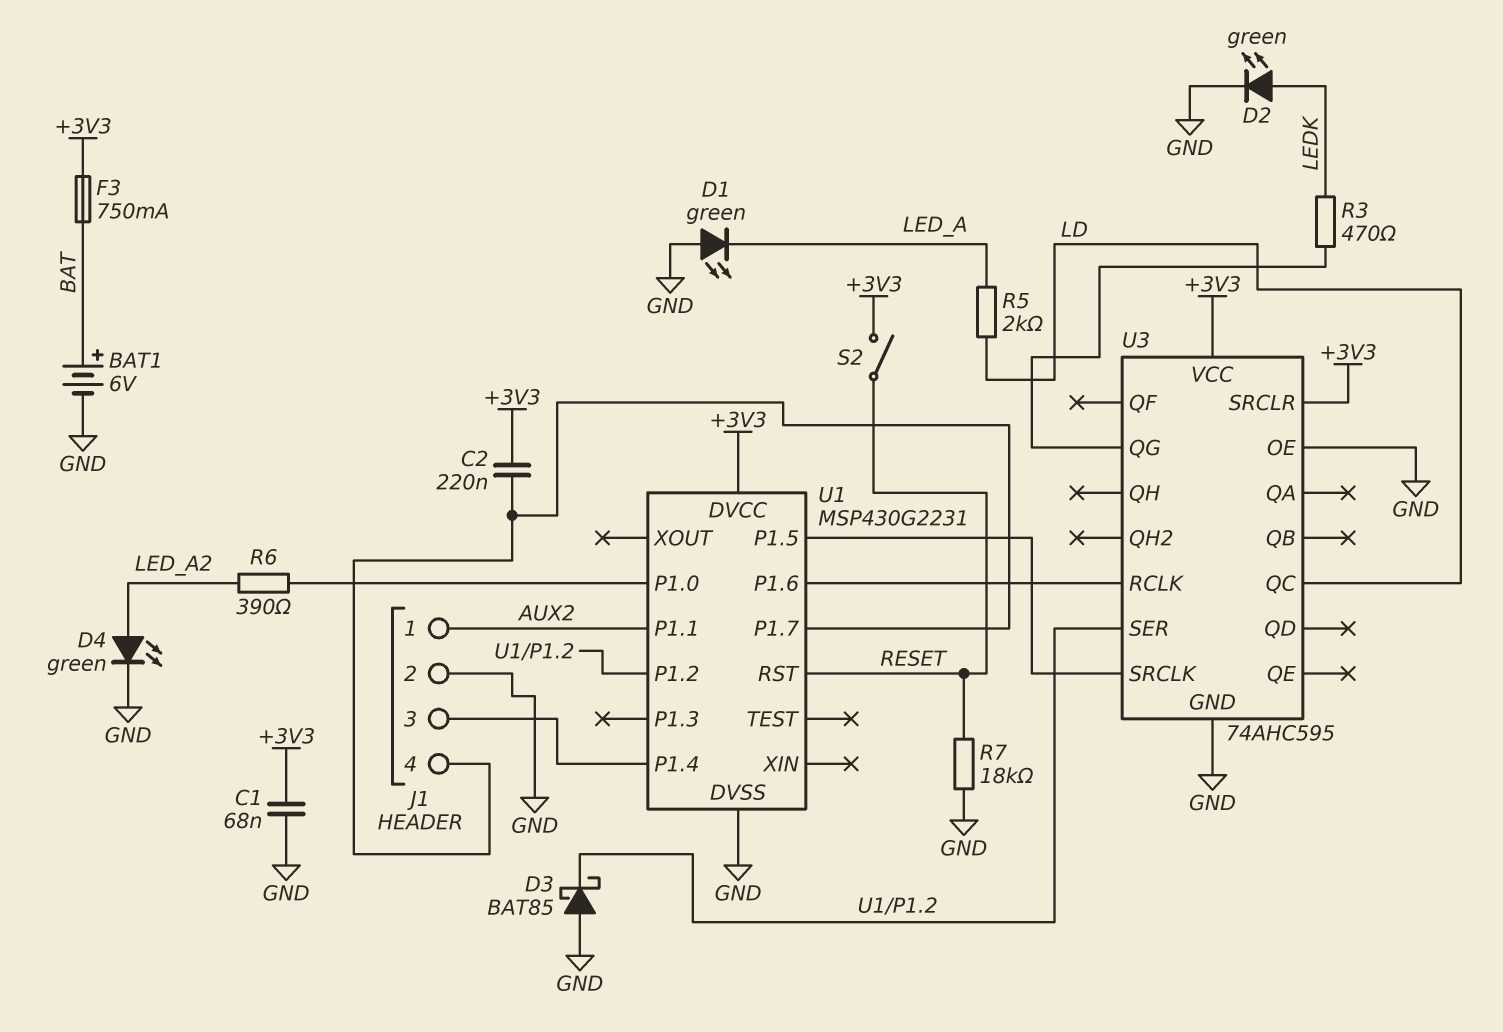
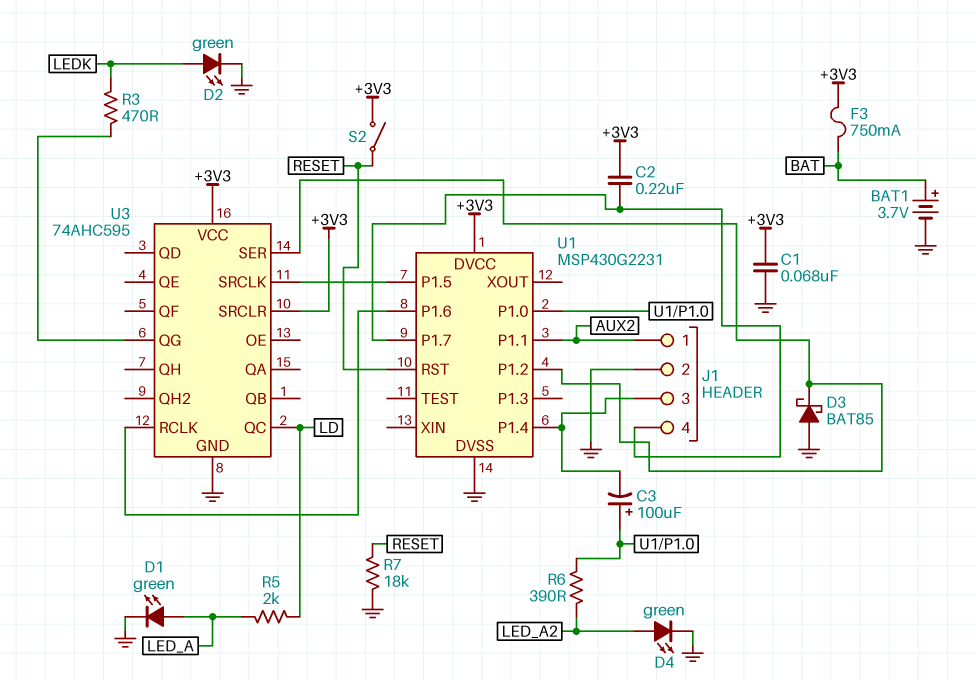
BAT1: 6V (plus BAT, minus GND) -> 3.7V (plus BAT, minus GND)
C3: none -> 100uF (plus U1/P1.0, minus J1/3)
D1: LED green (A GND, K LED_A) -> LED green (A LED_A, K GND)
U3 pin OE: GND -> none

